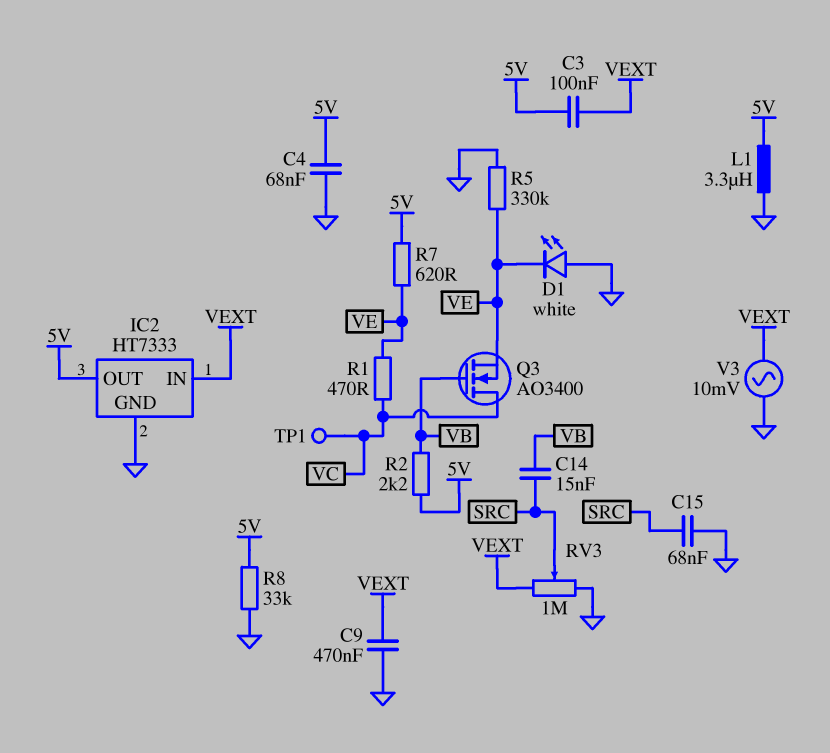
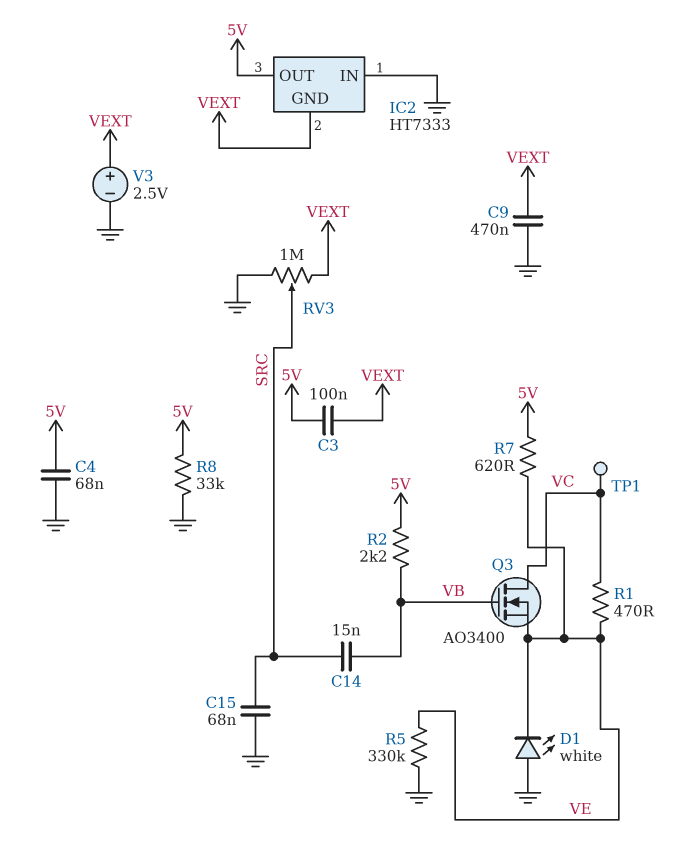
IC2 pin GND: GND -> VEXT
IC2 pin IN: VEXT -> GND
L1: 3.3uH (5V, GND) -> none
V3: AC 10mV (GND, VEXT) -> 2.5V (plus VEXT, minus GND)

